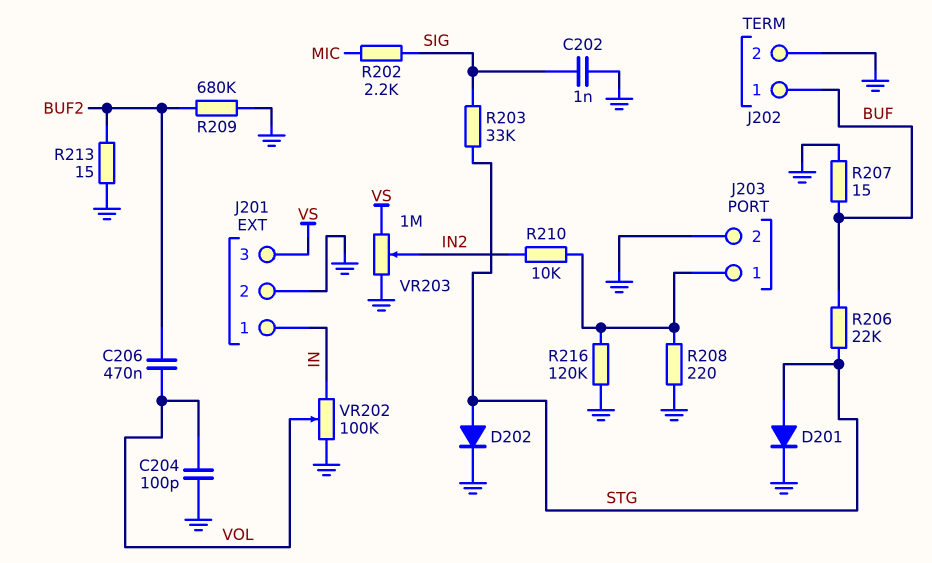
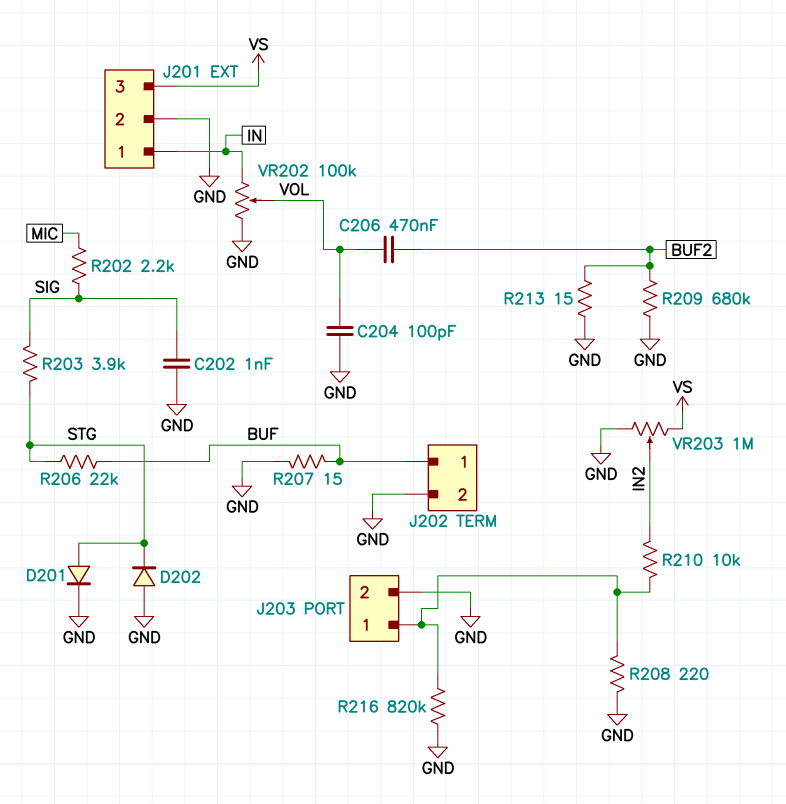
D202: diode (A STG, K GND) -> diode (A GND, K STG)
R203: 33k (SIG, STG) -> 3.9k (SIG, STG)
R216: 120k (GND, J203/1) -> 820k (GND, J203/1)

